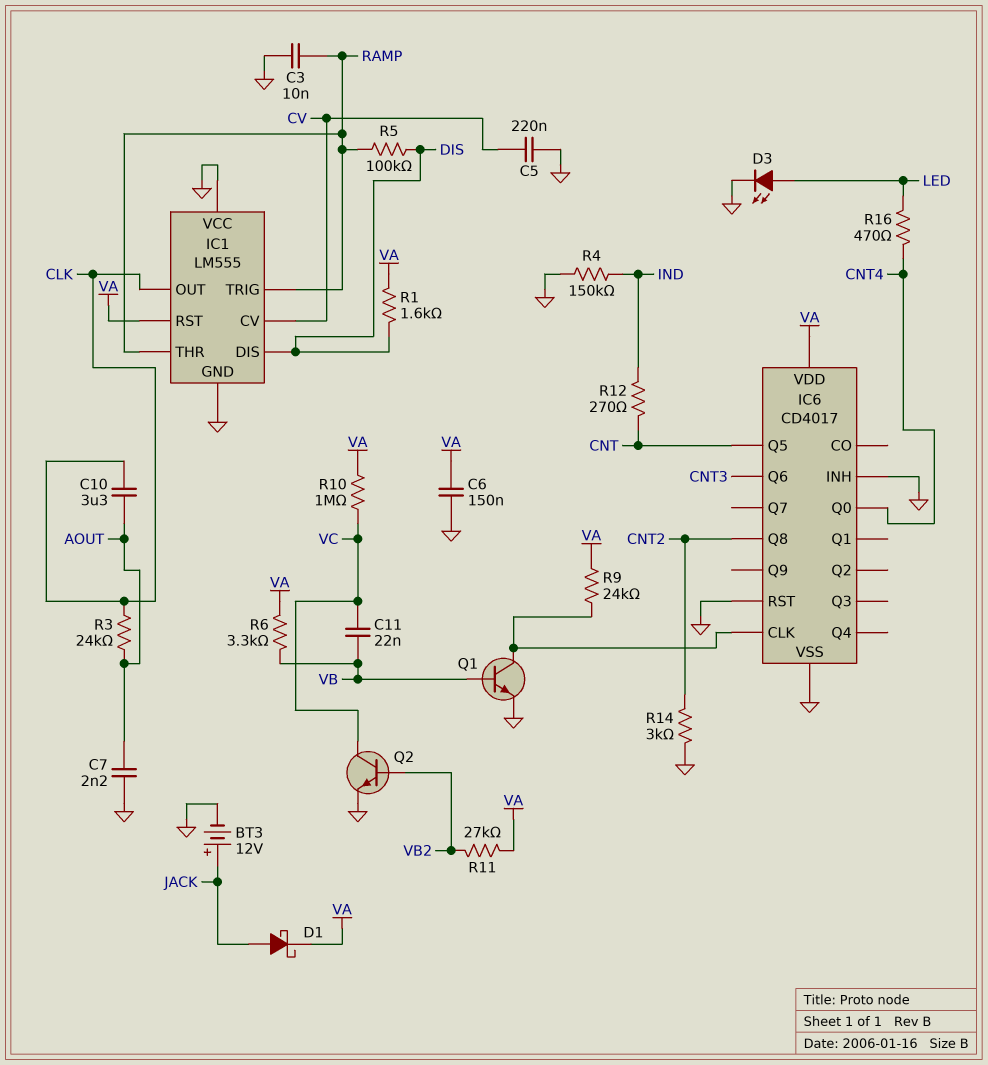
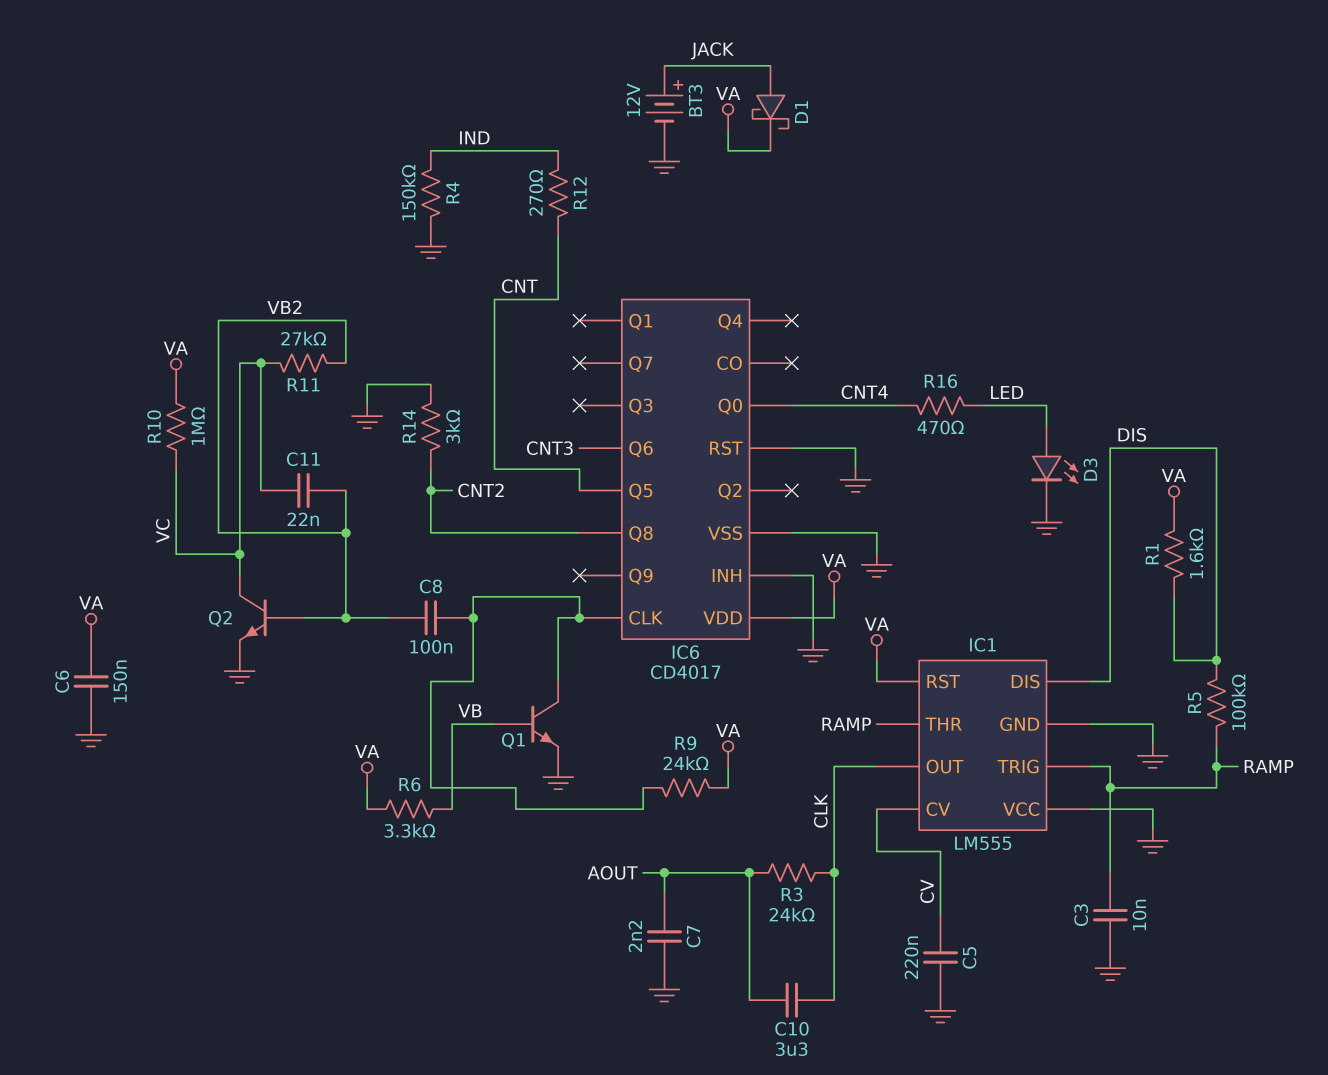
C8: none -> 100nF (IC6/CLK, VB2)
C11: 22nF (VB, VC) -> 22nF (VB2, VC)
R11: 27k (VA, VB2) -> 27k (VB2, VC)

